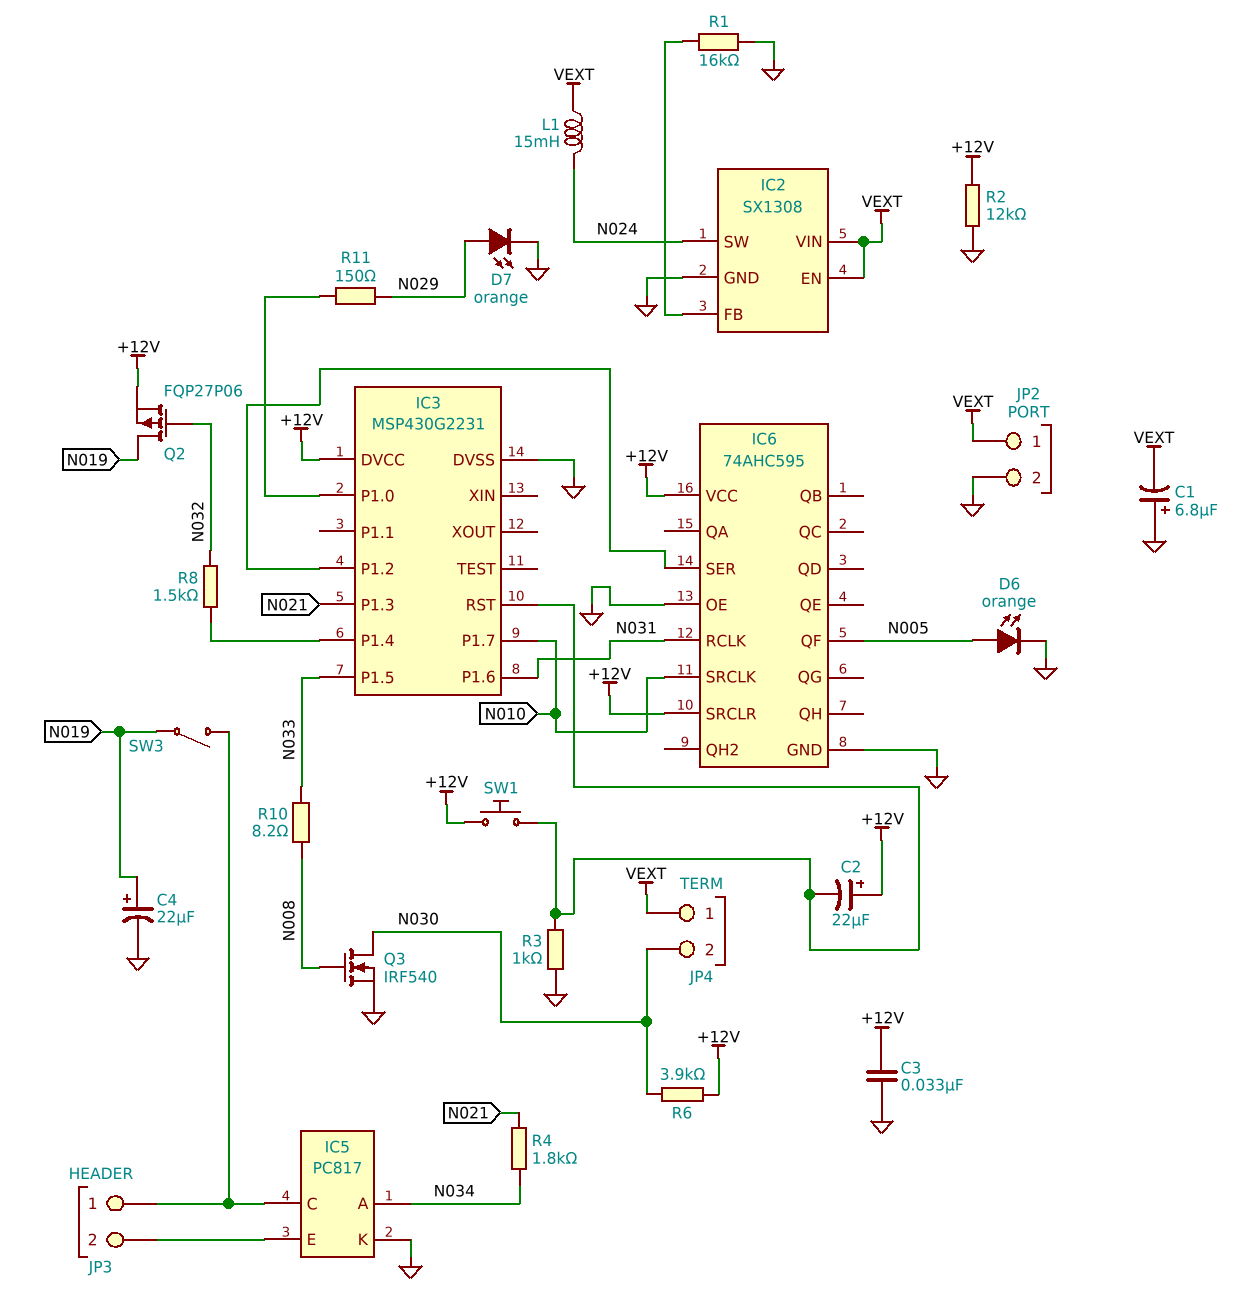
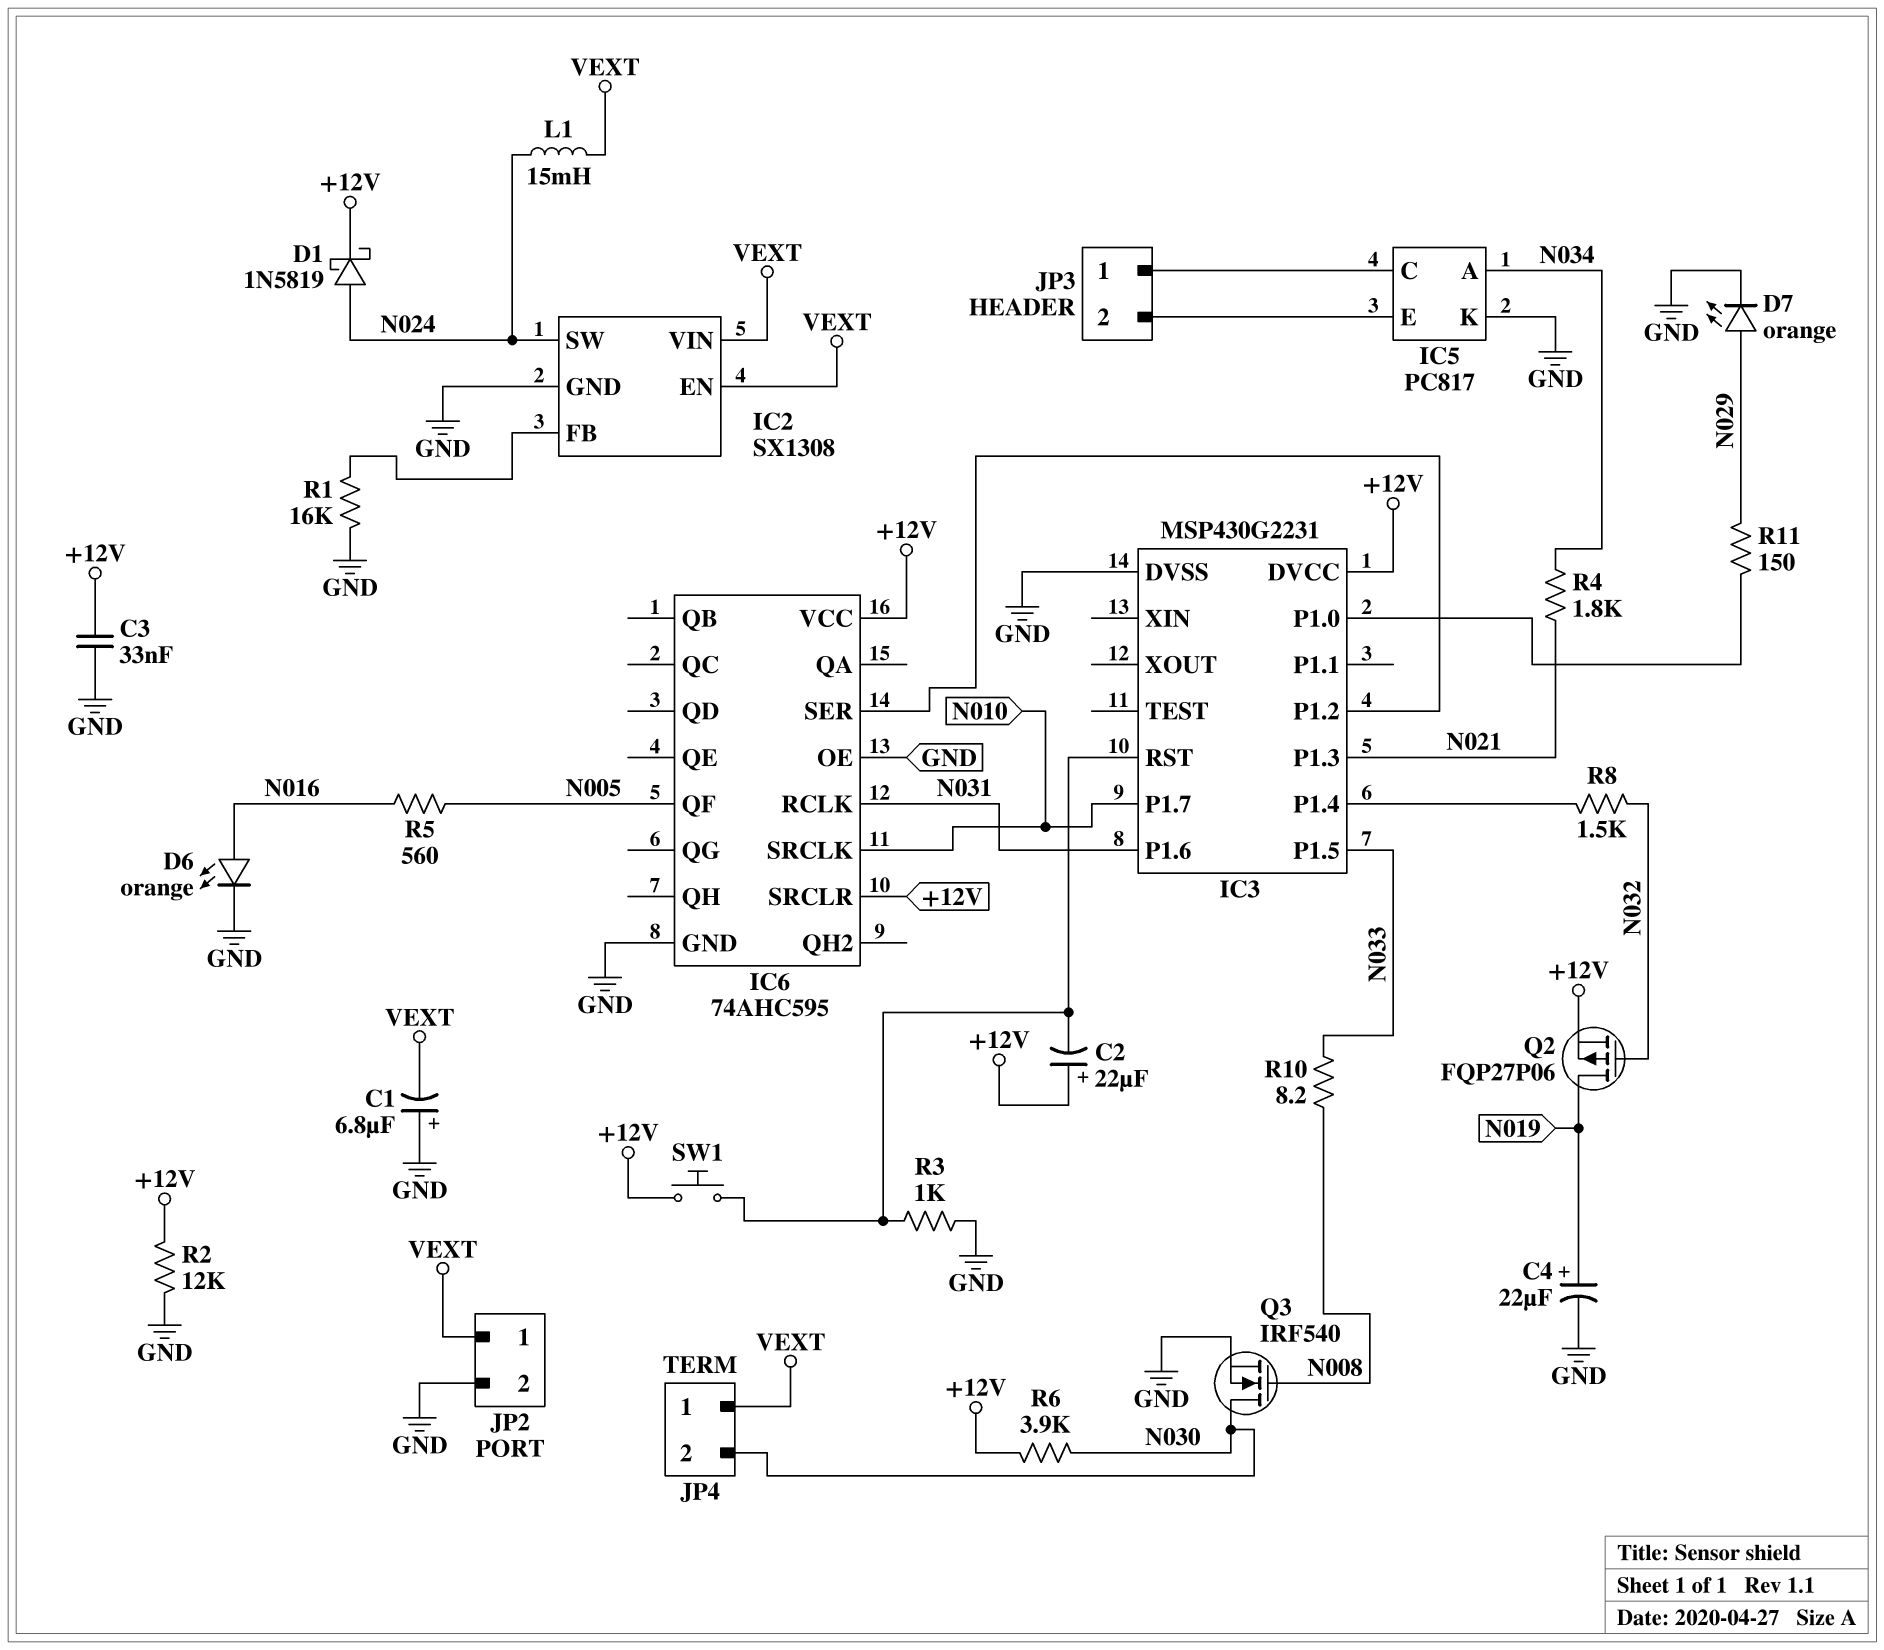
D1: none -> schottky 1N5819 (A N024, K +12V)
D6: LED orange (A N005, K GND) -> LED orange (A N016, K GND)
R5: none -> 560 (N005, N016)
SW3: switch (IC5/C, N019) -> none

